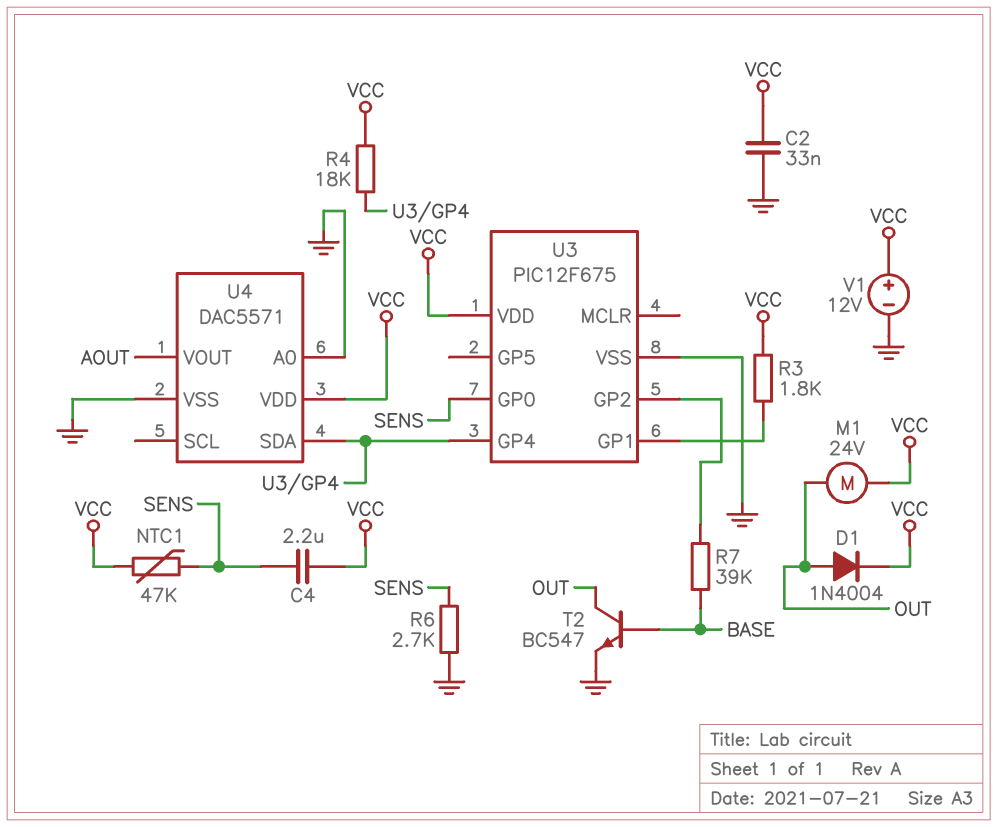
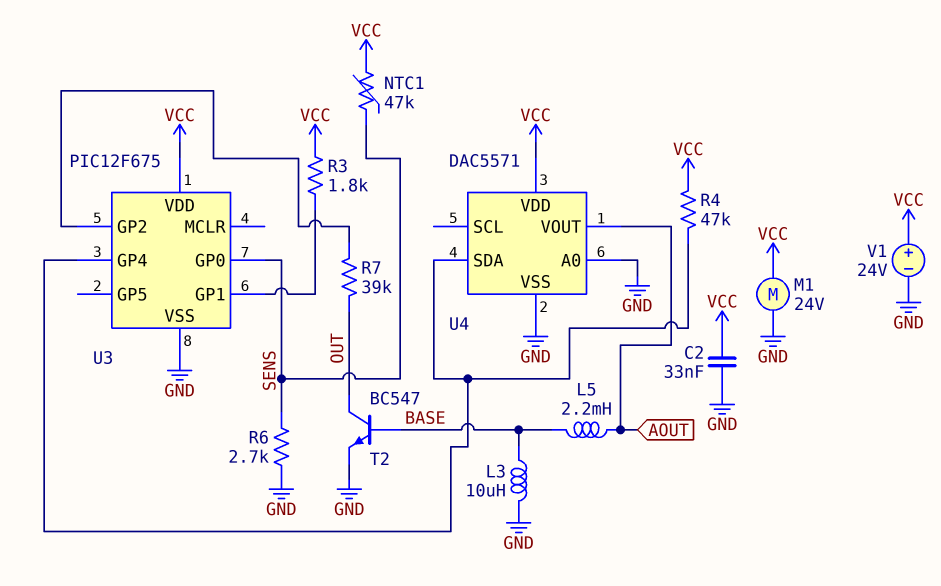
C4: 2.2uF (SENS, VCC) -> none
D1: diode 1N4004 (A OUT, K VCC) -> none
L3: none -> 10uH (BASE, GND)
L5: none -> 2.2mH (AOUT, BASE)
M1: motor 24V (OUT, VCC) -> motor 24V (GND, VCC)
R4: 18k (U3/GP4, VCC) -> 47k (U3/GP4, VCC)
R7: 39k (BASE, U3/GP2) -> 39k (OUT, U3/GP2)
V1: 12V (plus VCC, minus GND) -> 24V (plus VCC, minus GND)

